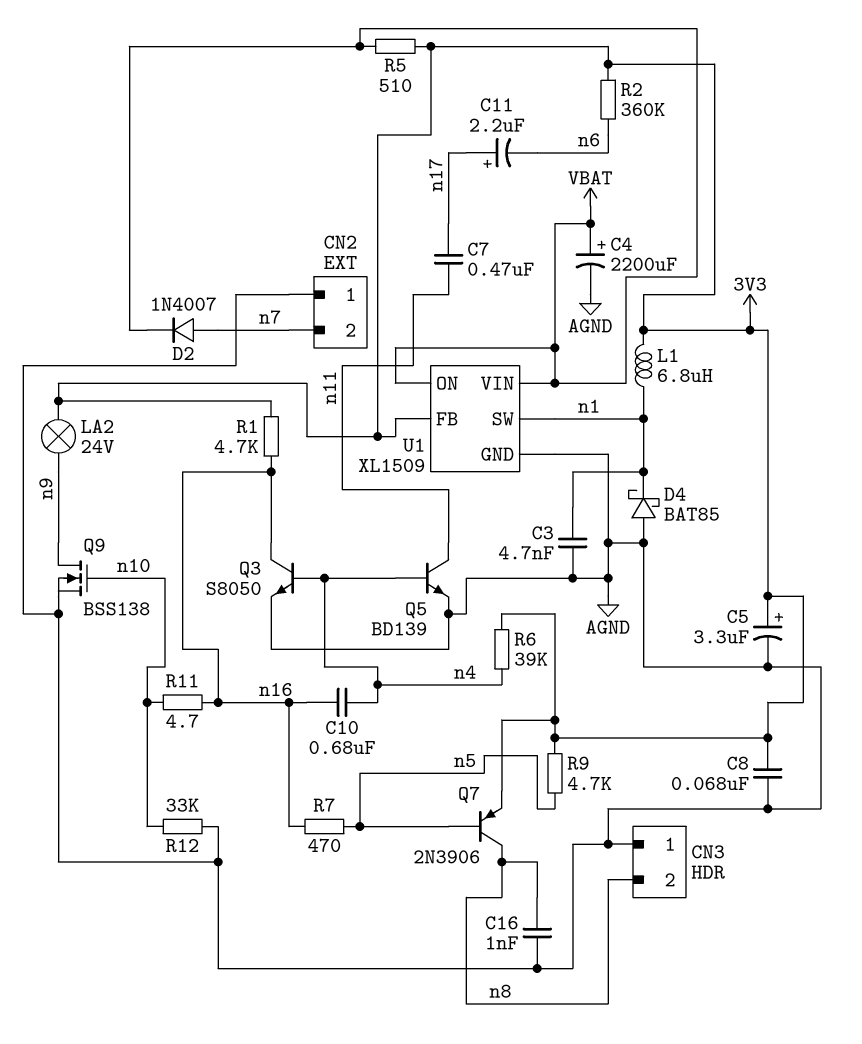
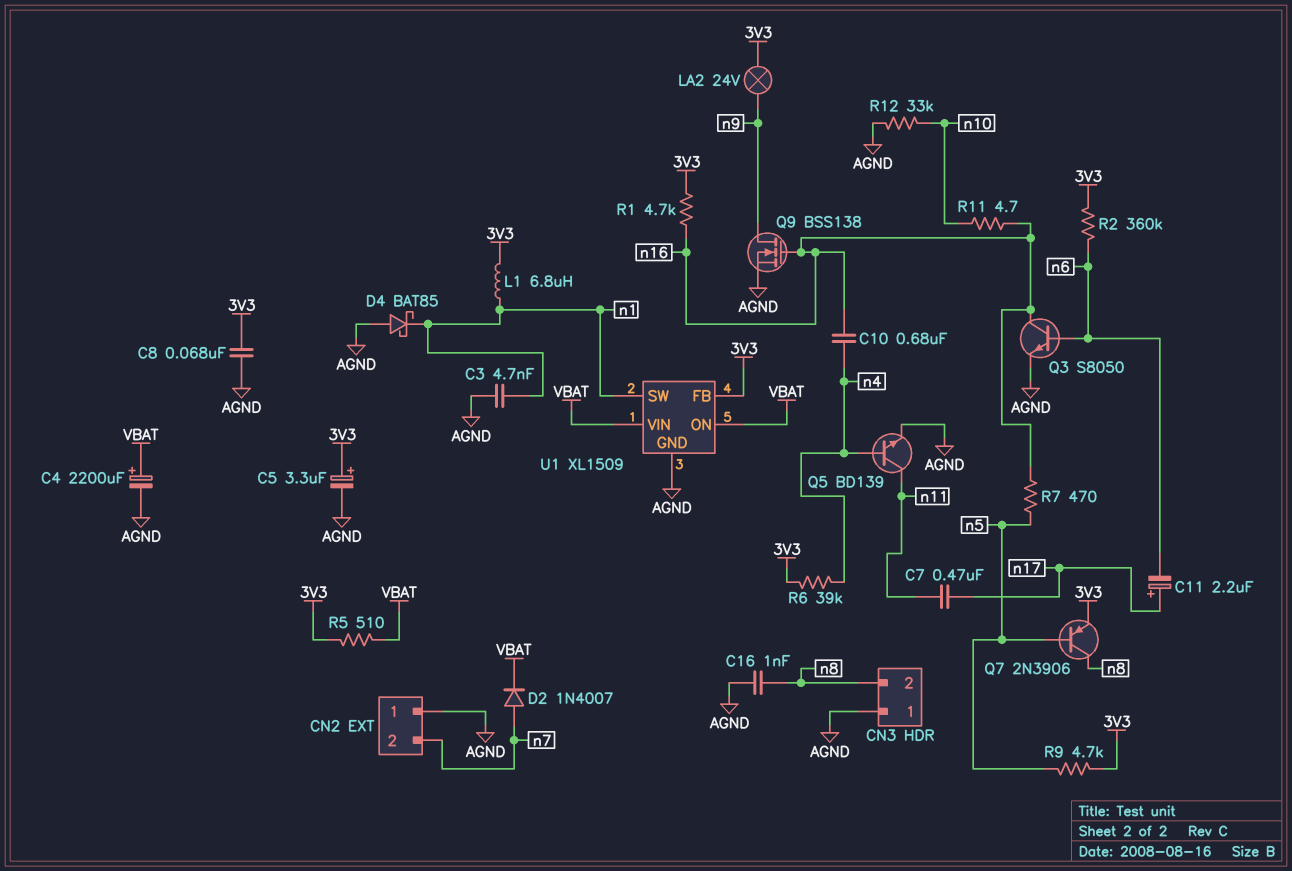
Q3: NPN S8050 (B n4, C n16, E AGND) -> NPN S8050 (B n6, C n16, E AGND)
Q9: NMOS BSS138 (G n10, D n9, S AGND) -> NMOS BSS138 (G n16, D n9, S AGND)

